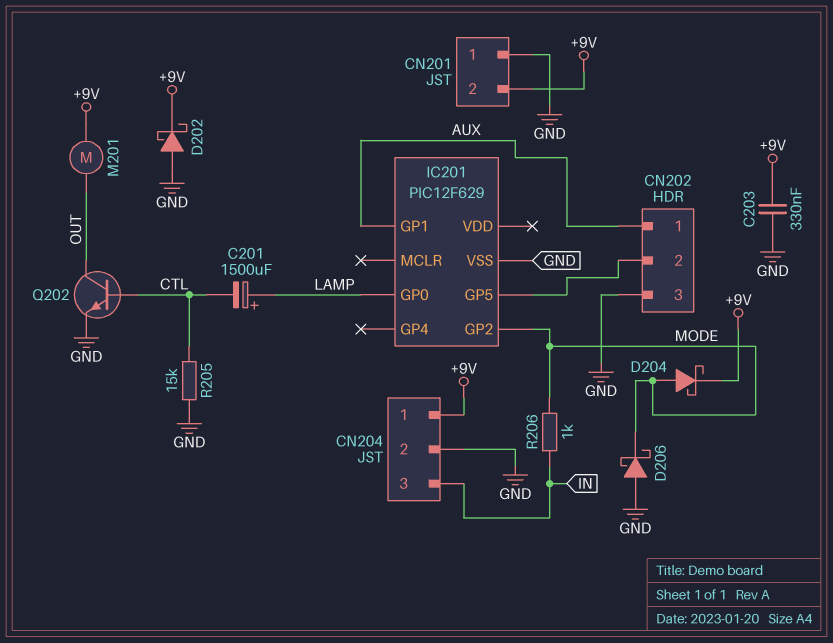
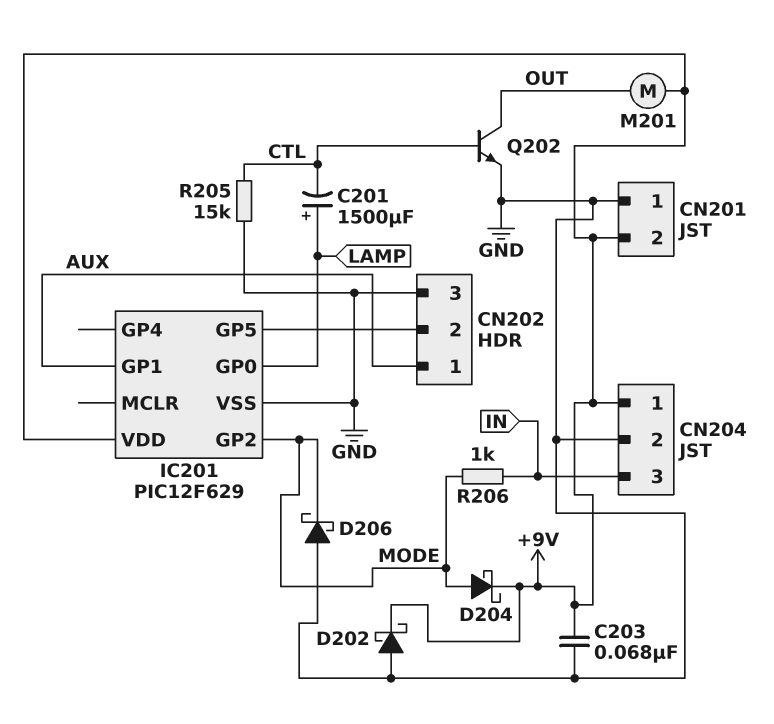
C203: 330nF (+9V, GND) -> 68nF (+9V, GND)
IC201 pin VDD: none -> +9V

